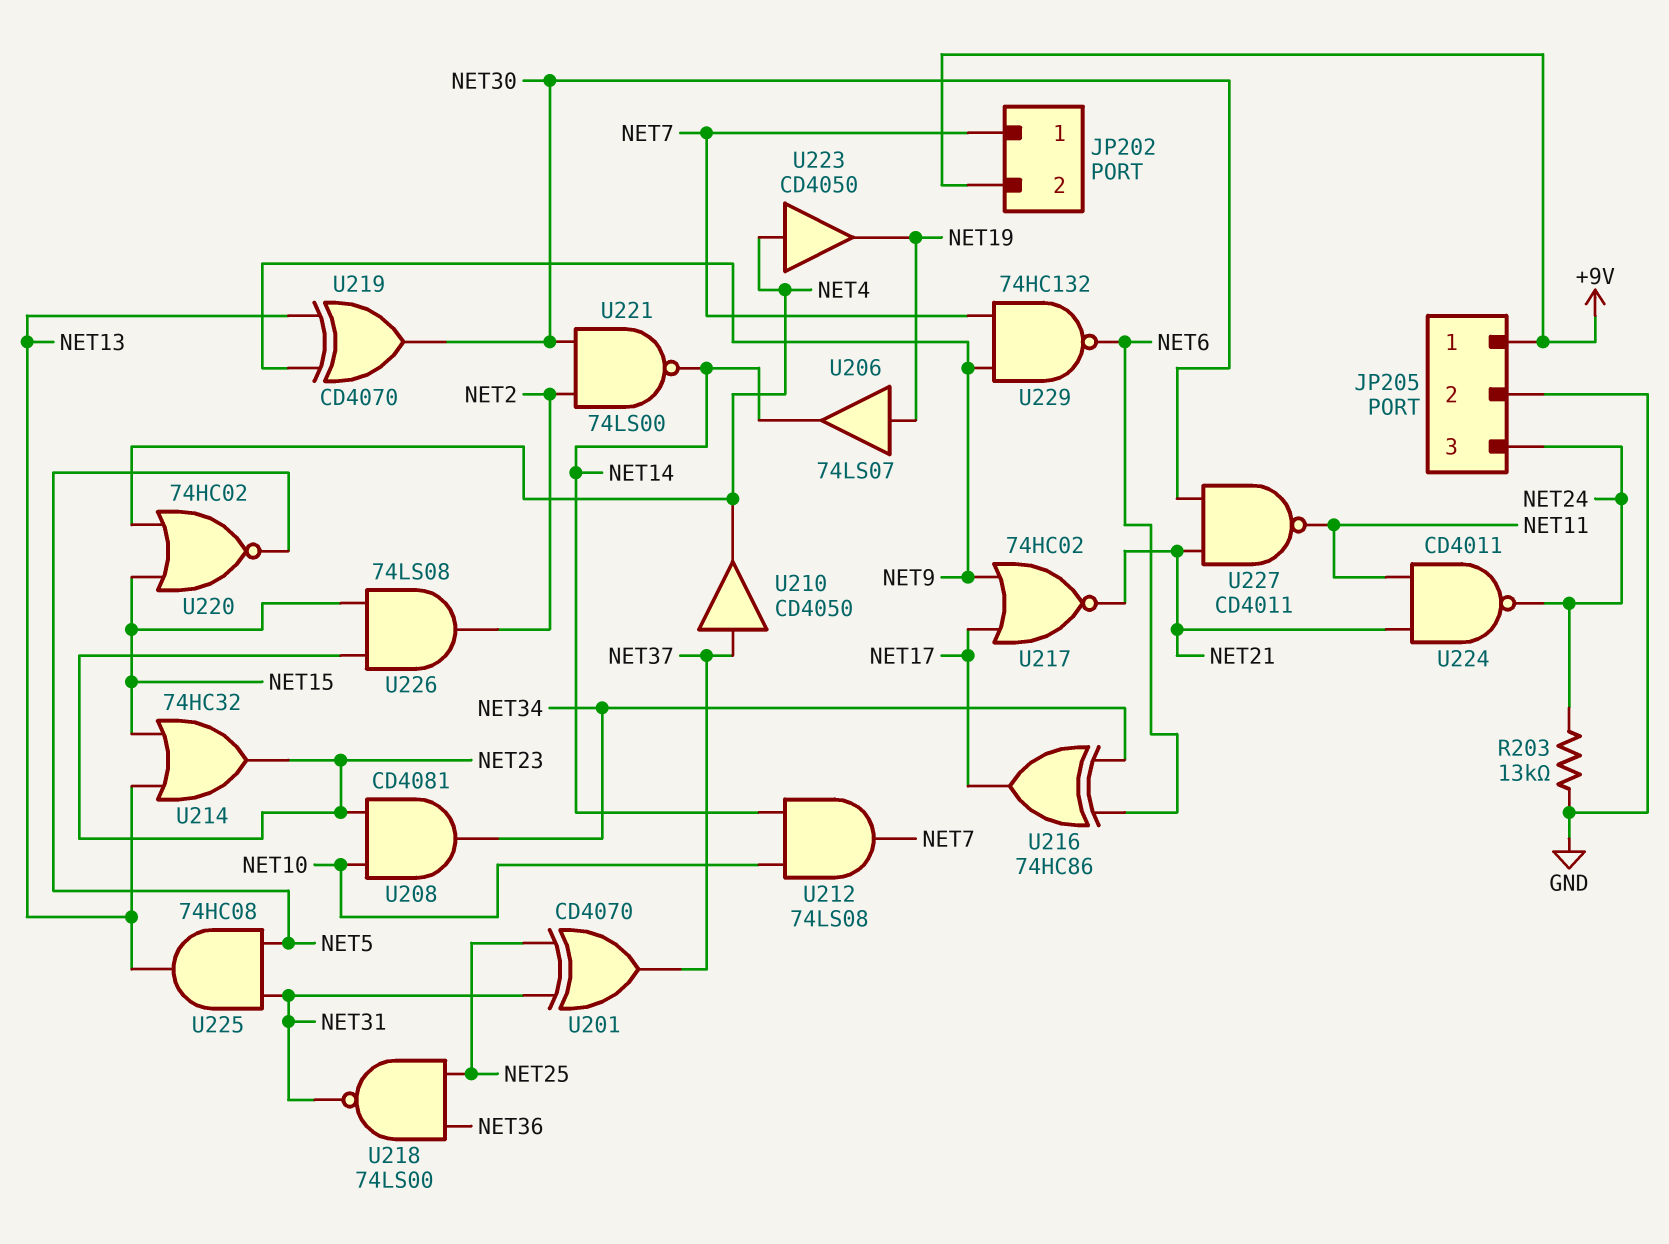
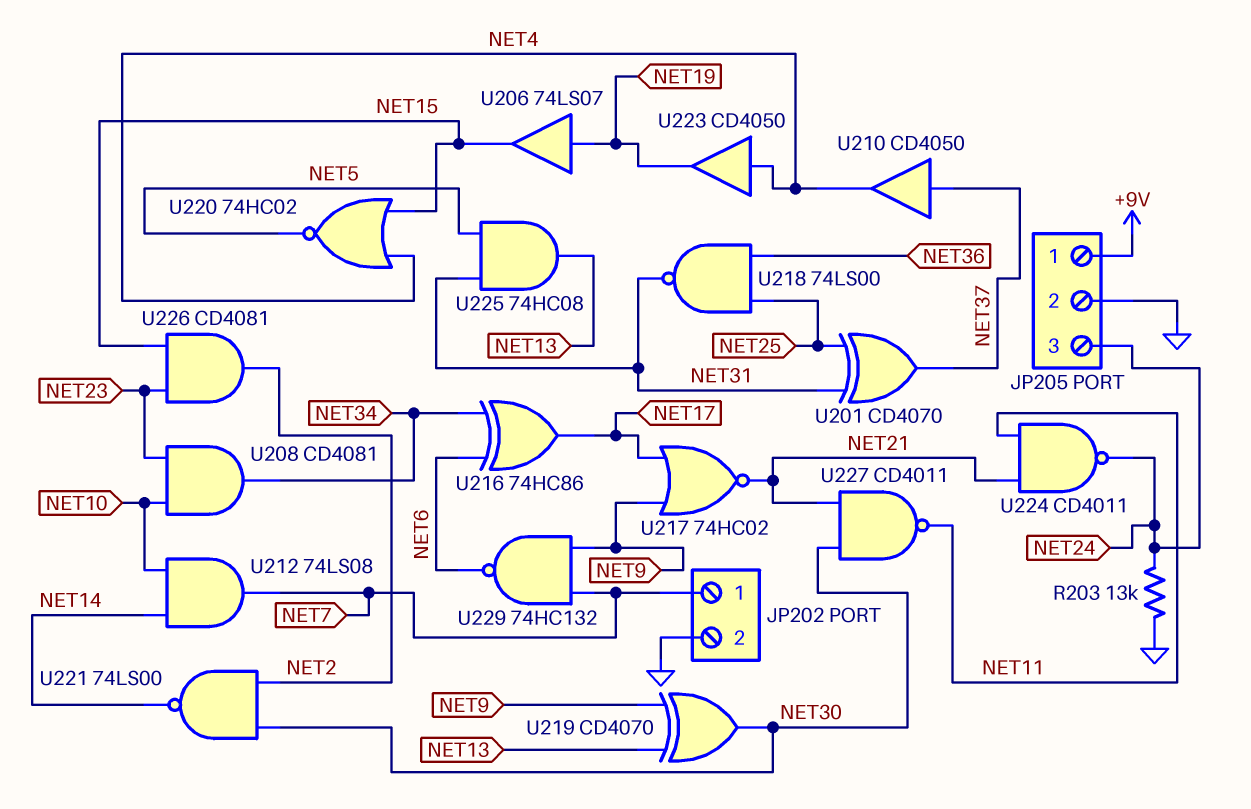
JP202 pin 2: +9V -> GND
U206: buffer 74LS07 (in NET19, out NET14) -> buffer 74LS07 (in NET19, out NET15)
U214: OR 74HC32 (in NET13, in NET15, out NET23) -> none
U226: AND 74LS08 (in NET15, in NET23, out NET2) -> AND CD4081 (in NET15, in NET23, out NET2)

